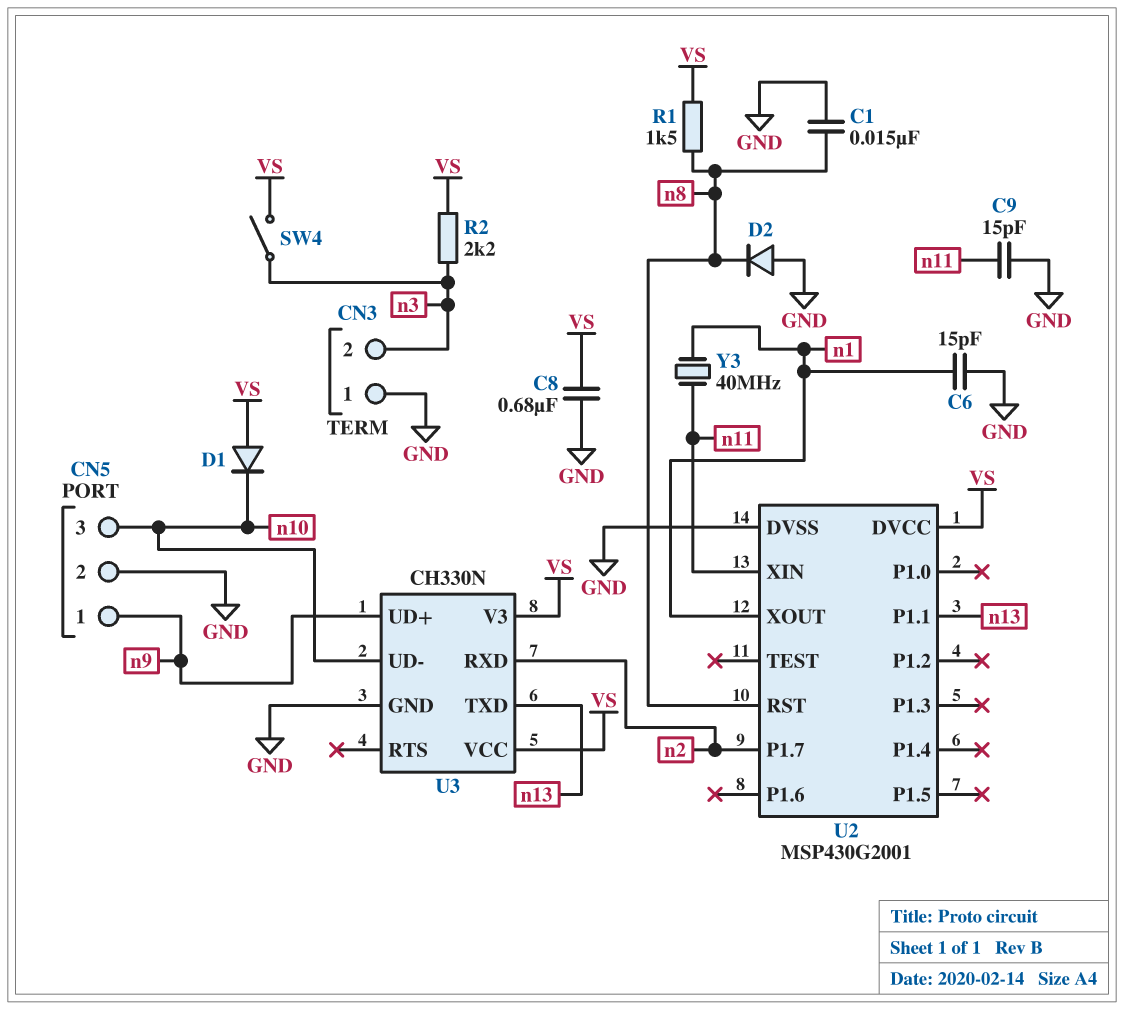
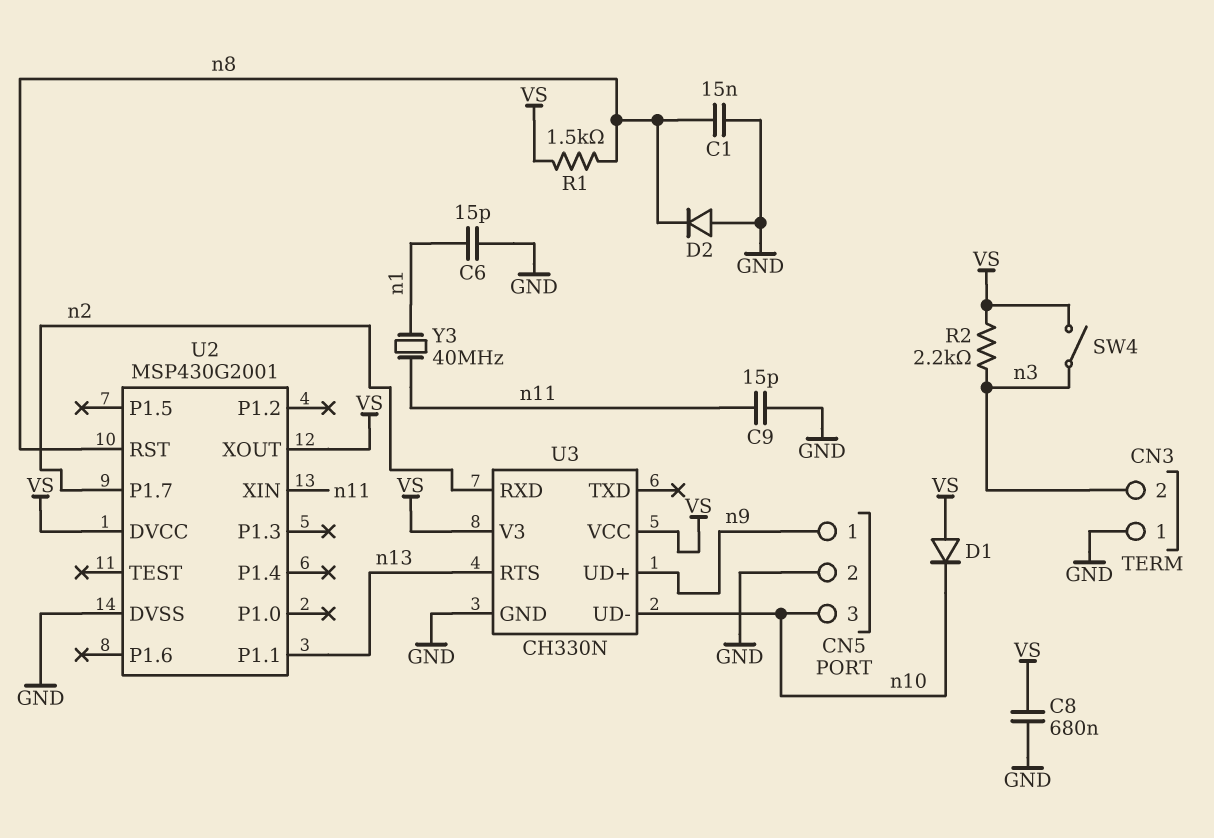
U2 pin XOUT: n1 -> VS
U3 pin RTS: none -> n13
U3 pin TXD: n13 -> none

